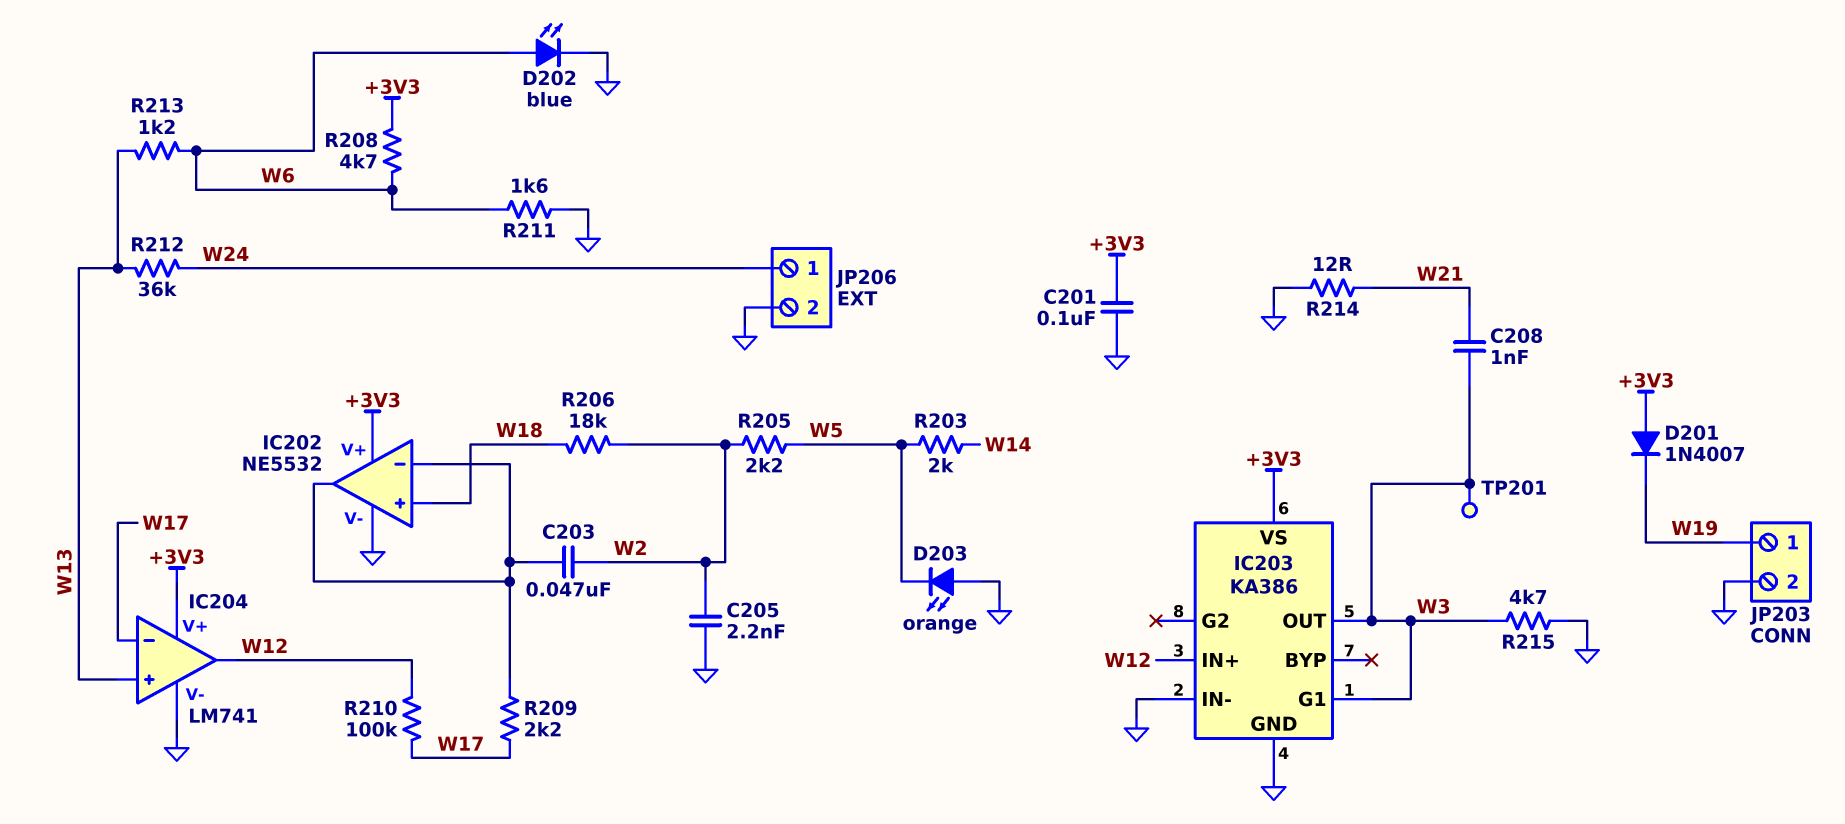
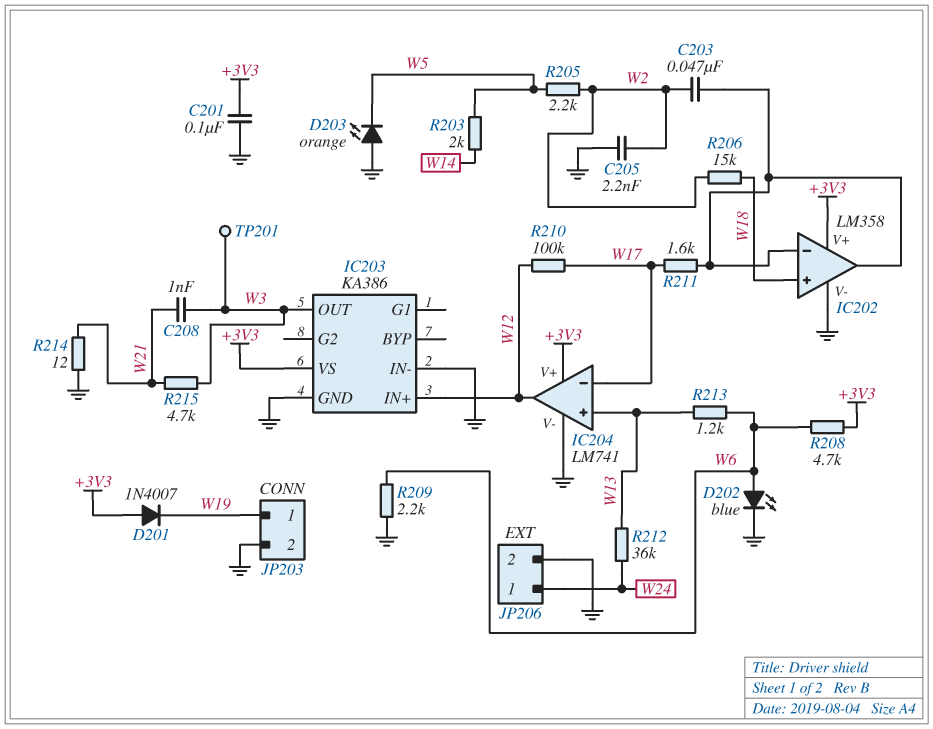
IC202: NE5532 -> LM358
IC203 pin G1: W3 -> none
R206: 18k (W2, W18) -> 15k (W2, W18)
R209: 2.2k (IC202/in-, W17) -> 2.2k (GND, W6)
R211: 1.6k (GND, W6) -> 1.6k (IC202/in-, W17)
R215: 4.7k (GND, W3) -> 4.7k (W3, W21)

